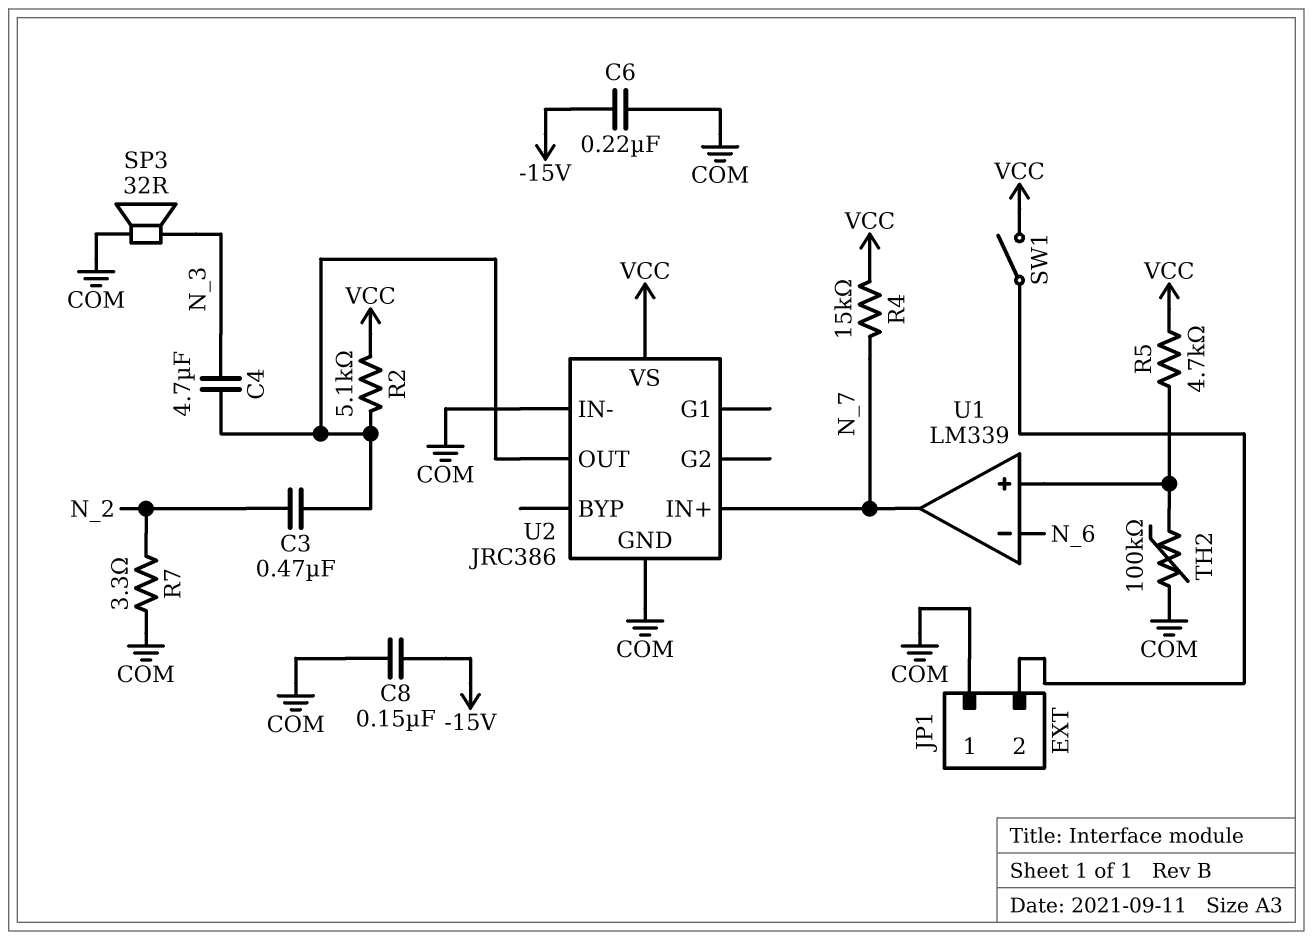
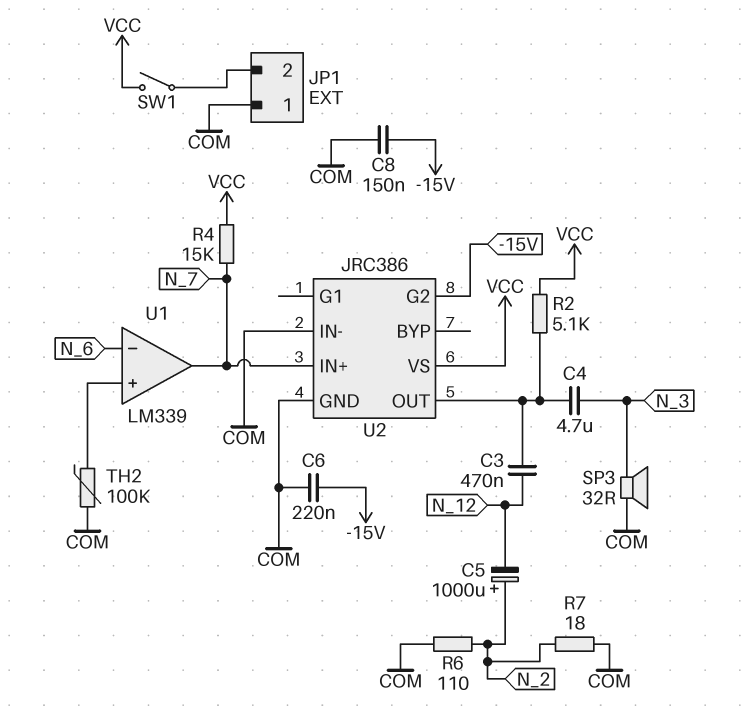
C3: 470nF (N_2, U2/OUT) -> 470nF (N_12, U2/OUT)
C5: none -> 1000uF (plus N_2, minus N_12)
R5: 4.7k (U1/in+, VCC) -> none
R6: none -> 110 (COM, N_2)
R7: 3.3 (COM, N_2) -> 18 (COM, N_2)
U2 pin G2: none -> -15V

